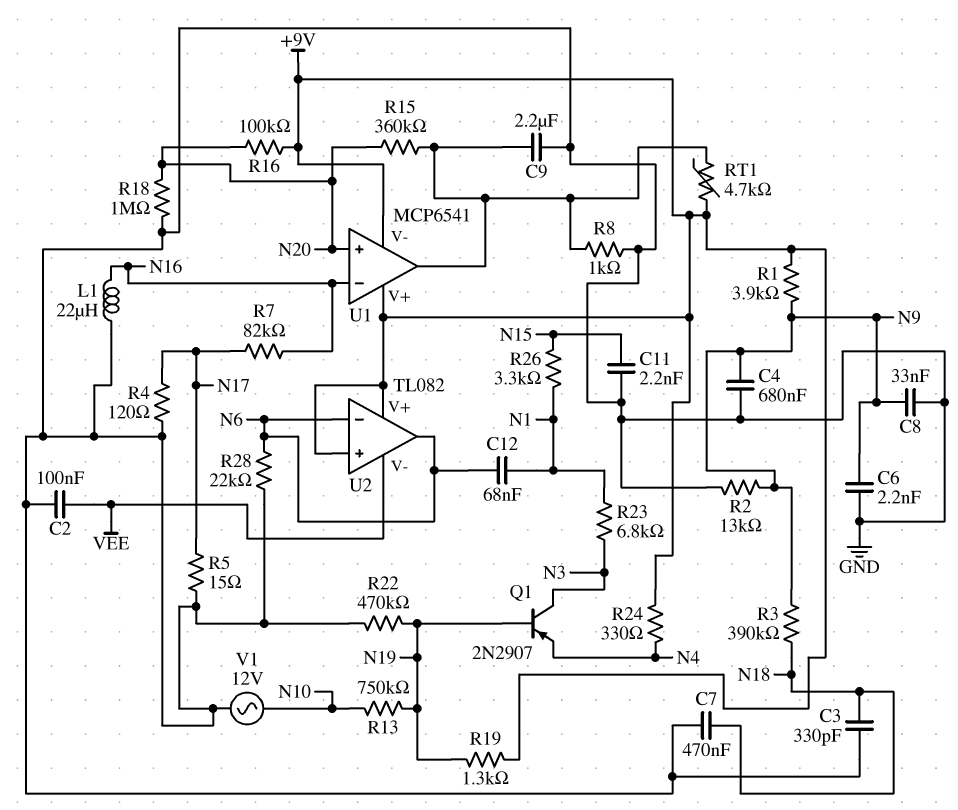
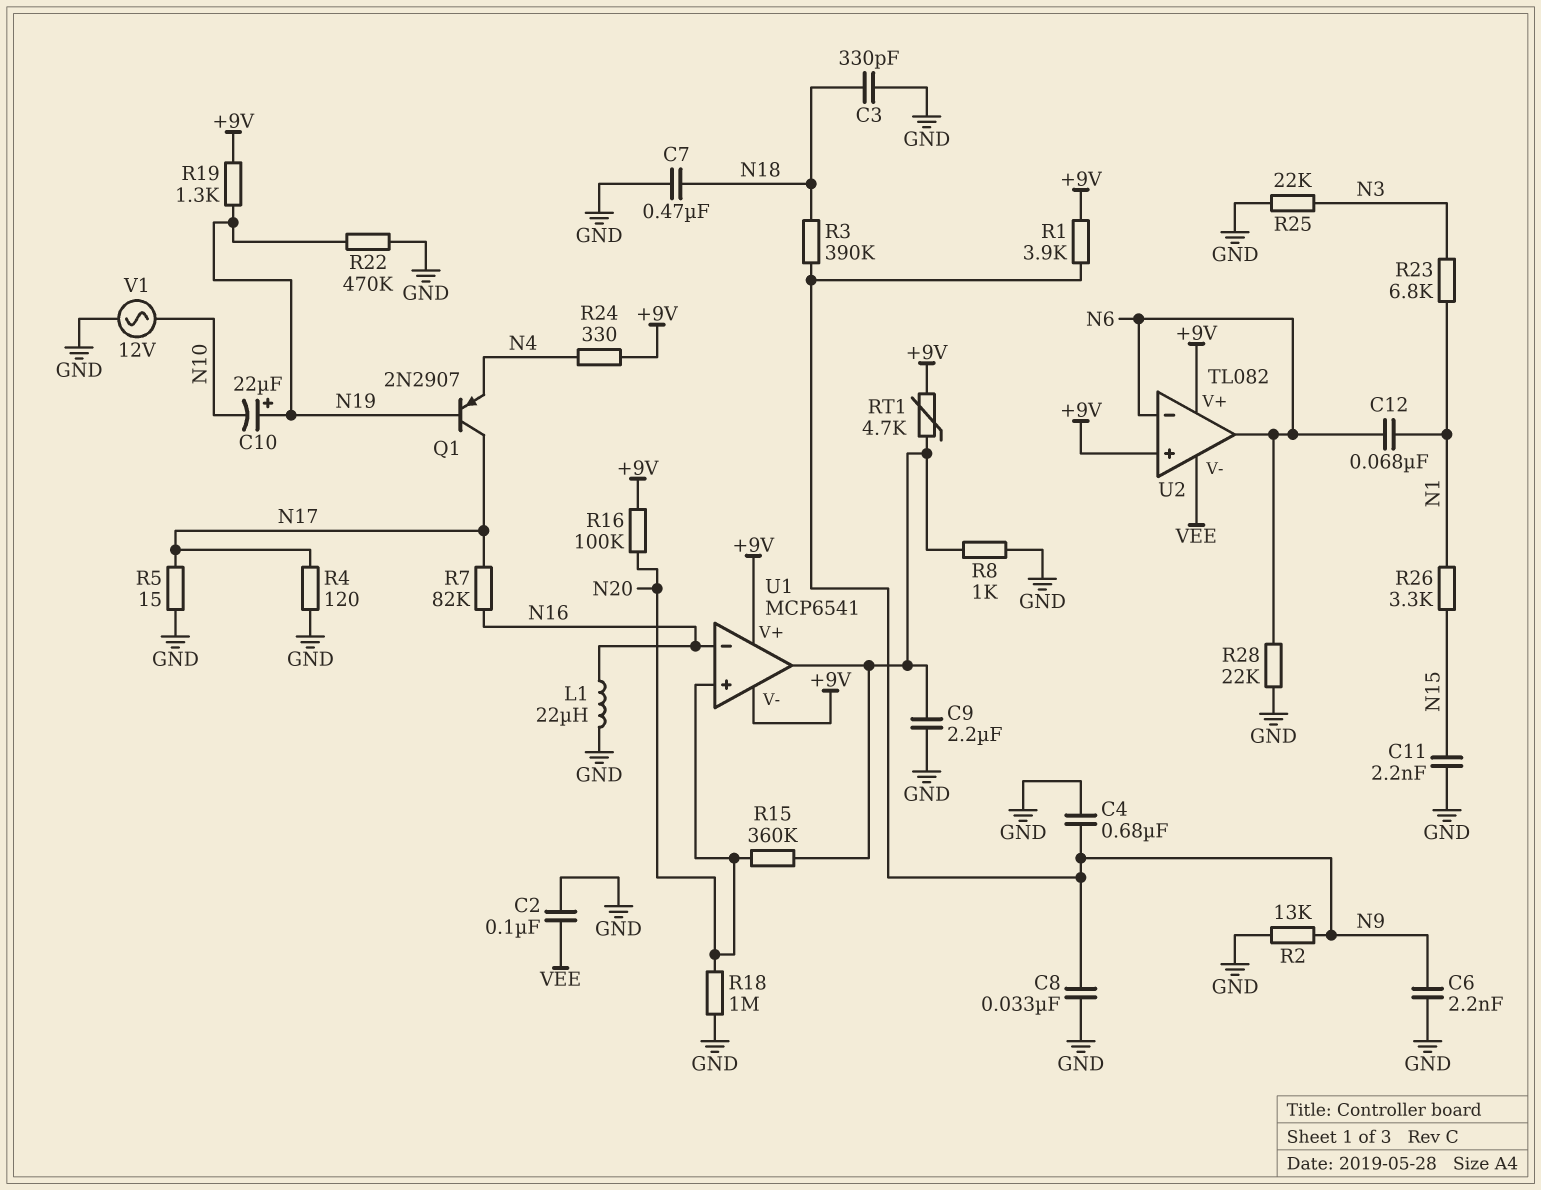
C10: none -> 22uF (plus N19, minus N10)
Q1: PNP 2N2907 (B N19, C N3, E N4) -> PNP 2N2907 (B N19, C N17, E N4)
R13: 750k (N10, N19) -> none
R25: none -> 22k (GND, N3)

